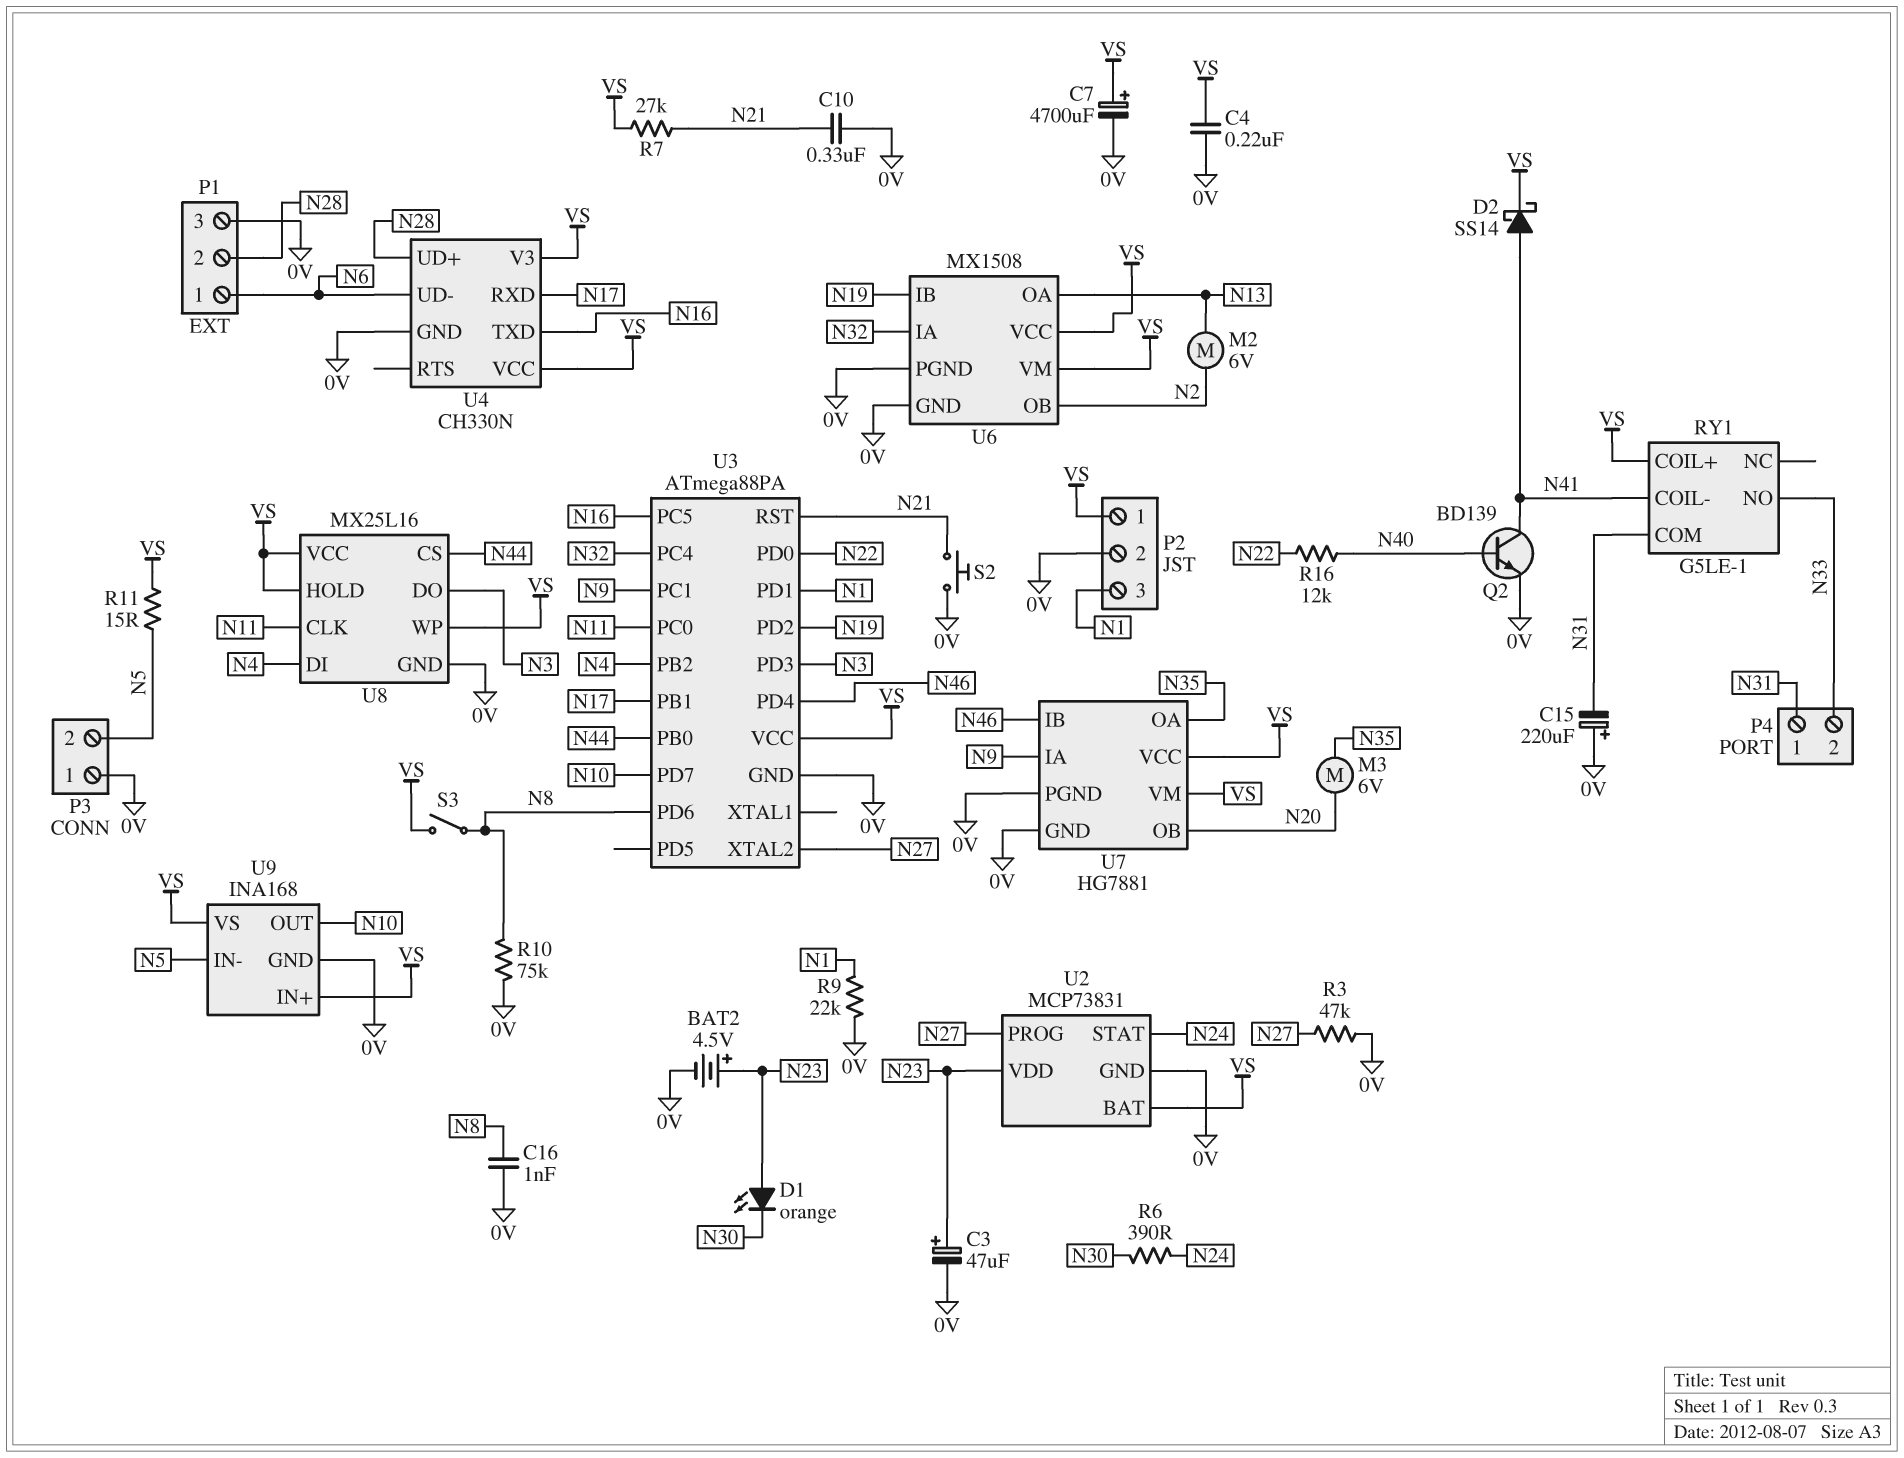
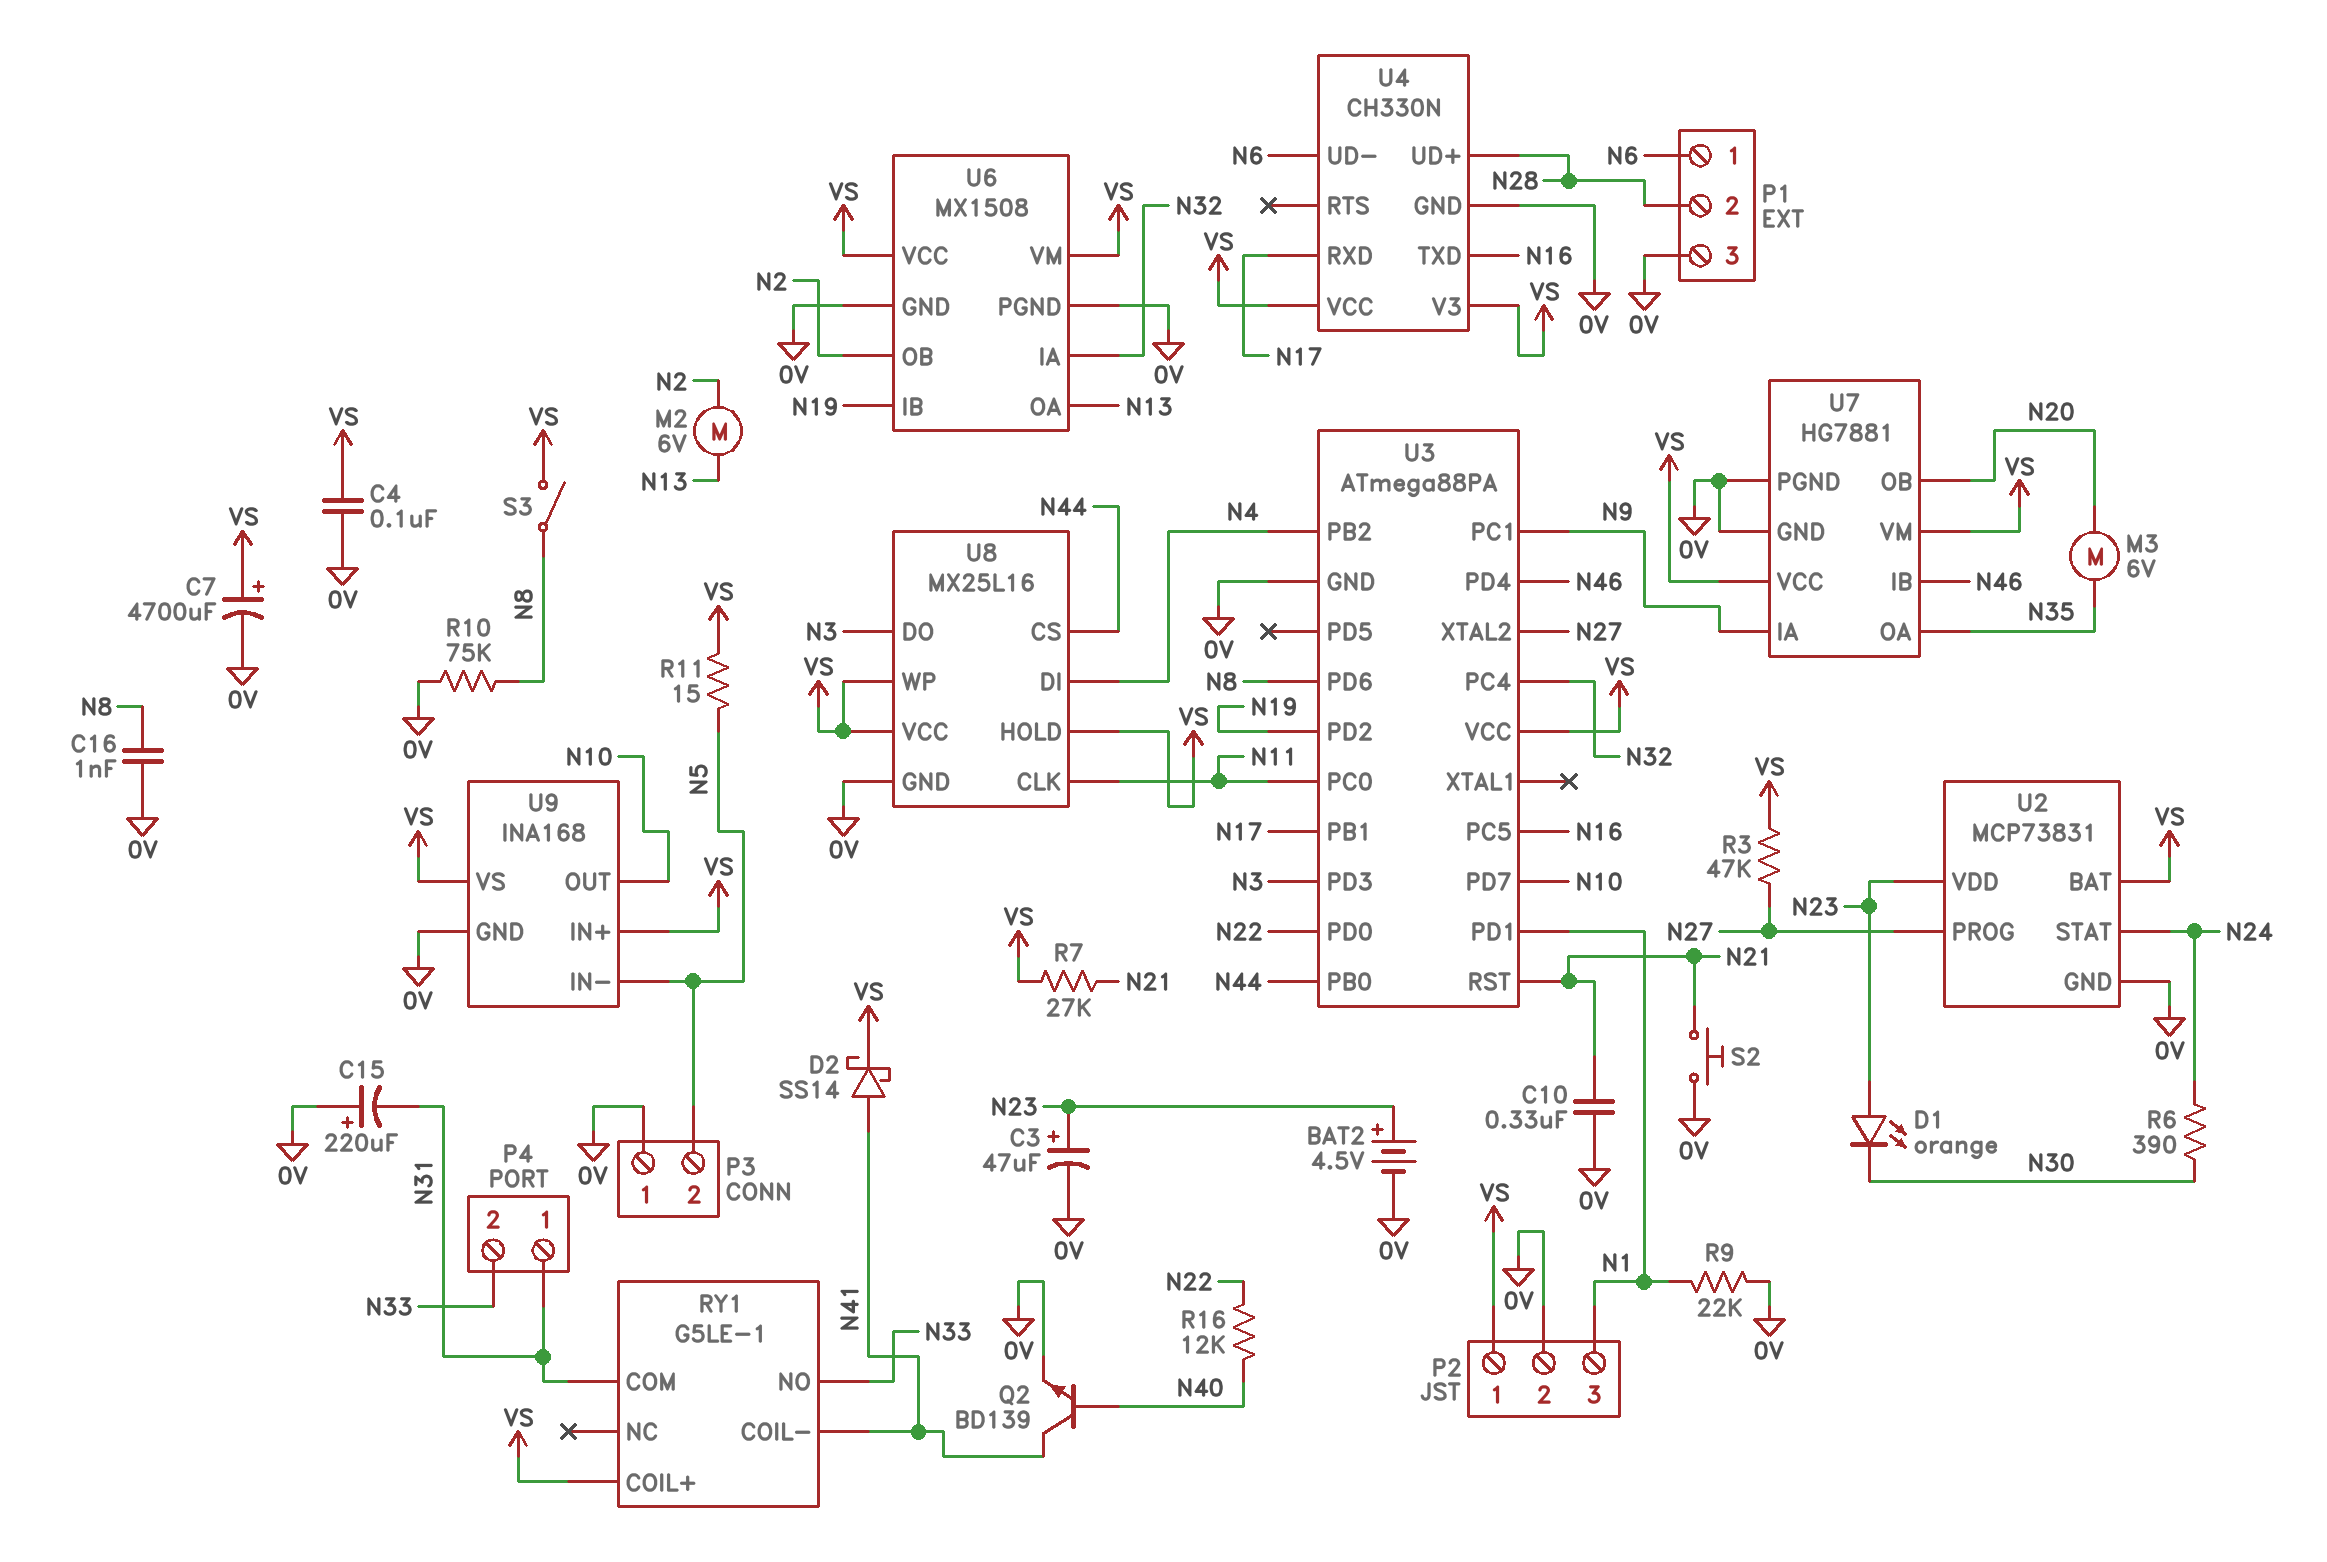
C4: 220nF (0V, VS) -> 100nF (0V, VS)
R3: 47k (0V, N27) -> 47k (N27, VS)

